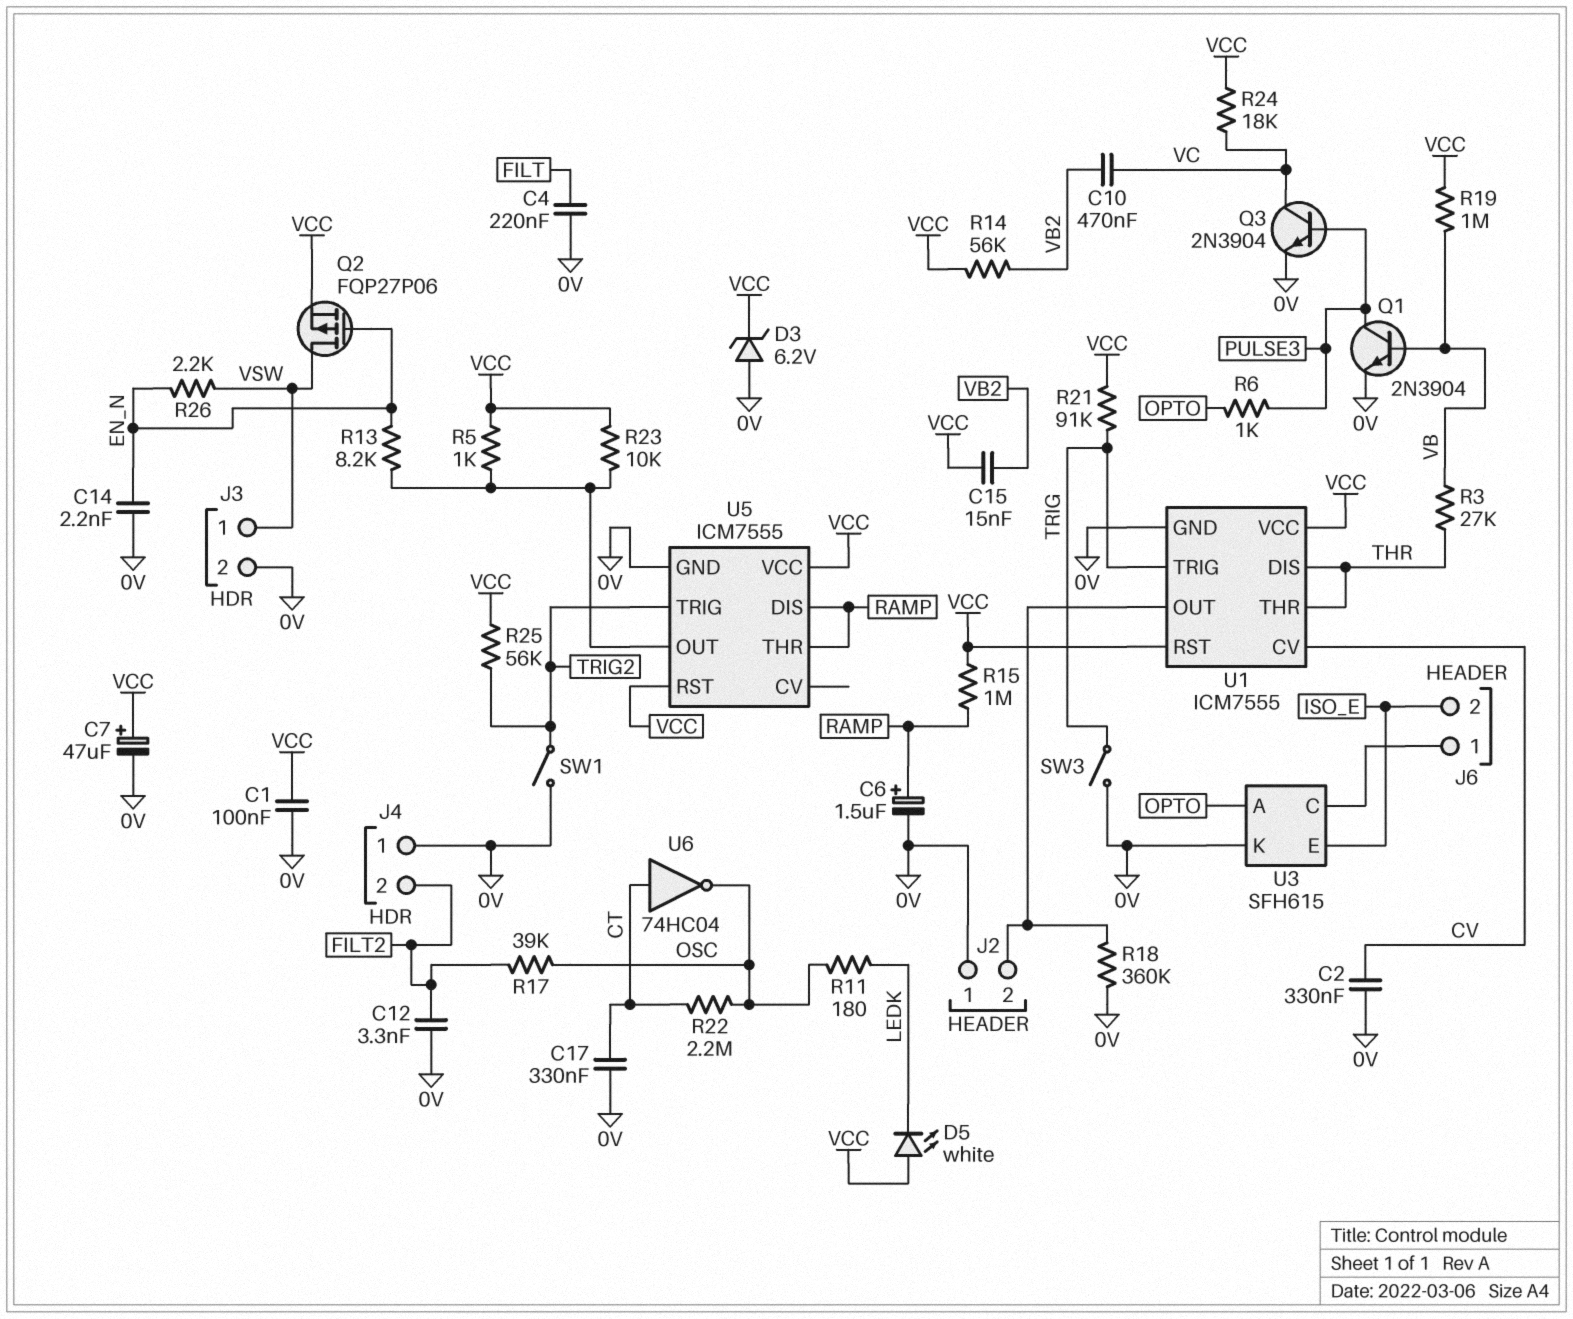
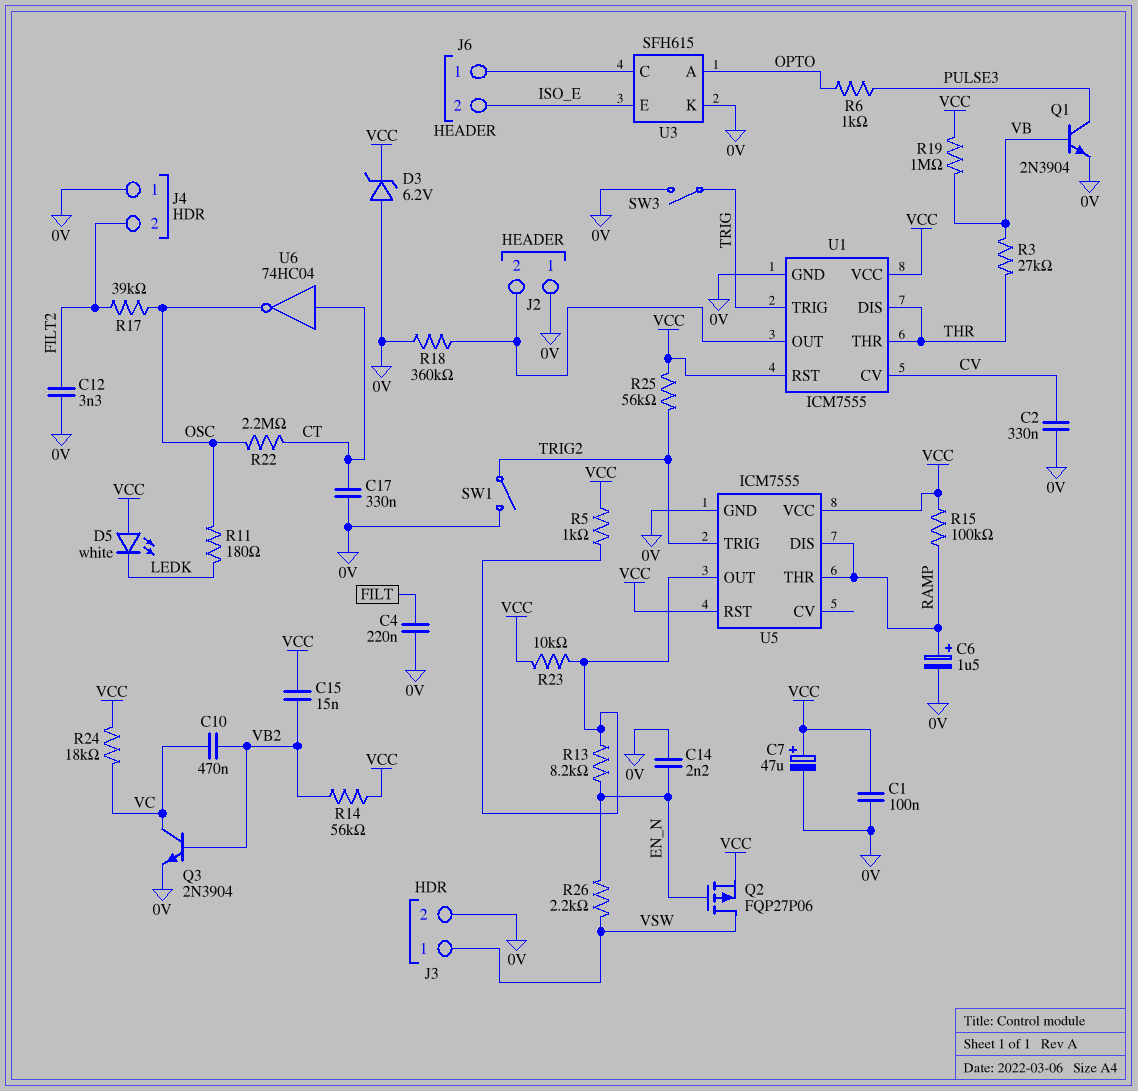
Q3: NPN 2N3904 (B PULSE3, C VC, E 0V) -> NPN 2N3904 (B VB2, C VC, E 0V)
R15: 1M (RAMP, VCC) -> 100k (RAMP, VCC)
R21: 91k (TRIG, VCC) -> none

